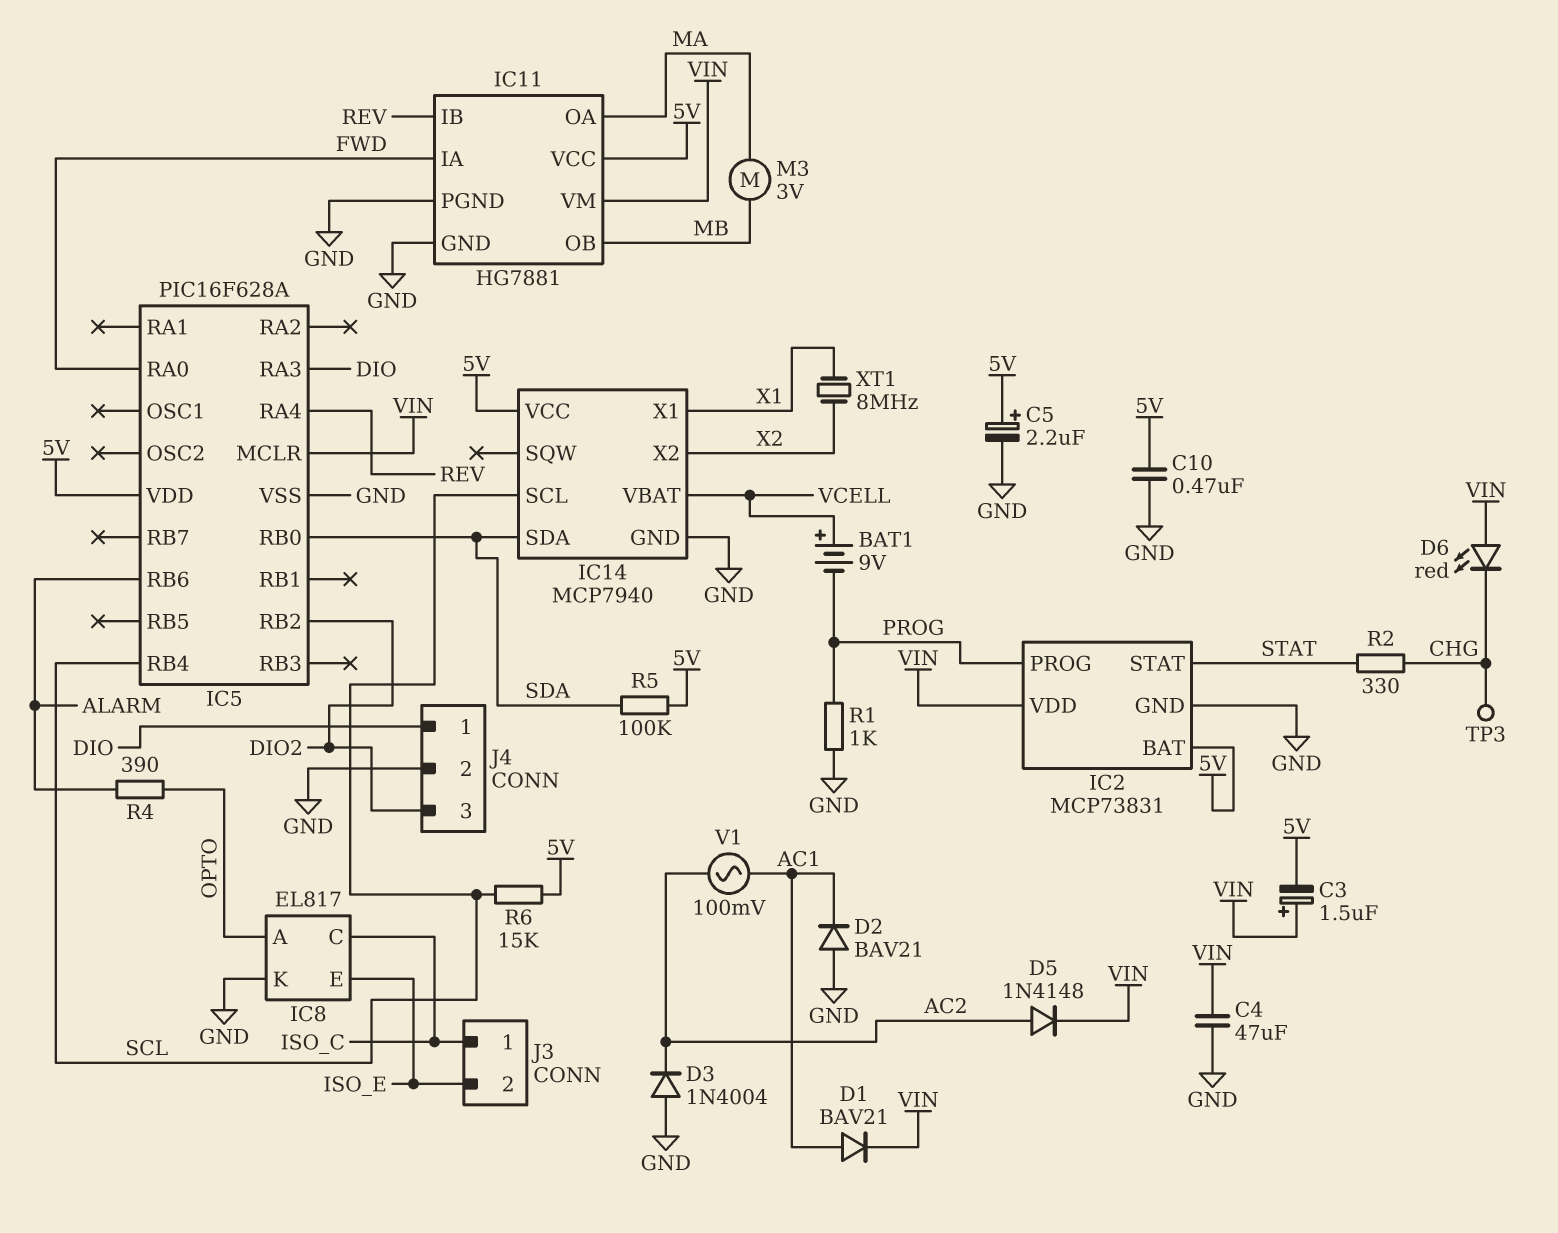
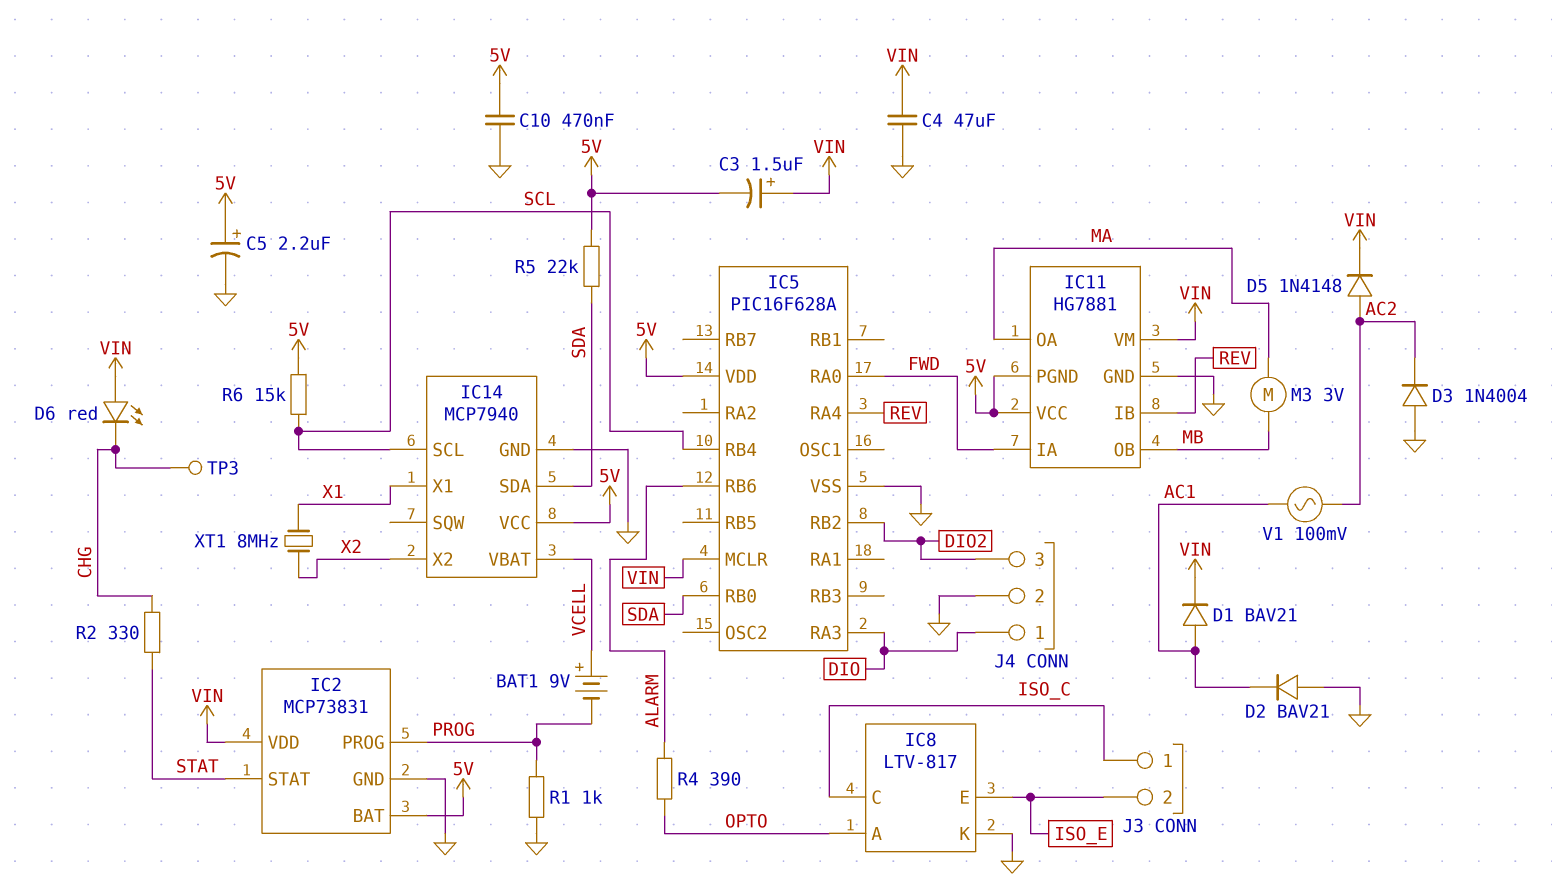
IC8: EL817 -> LTV-817
IC11 pin PGND: GND -> 5V
R5: 100k (5V, SDA) -> 22k (5V, SDA)

